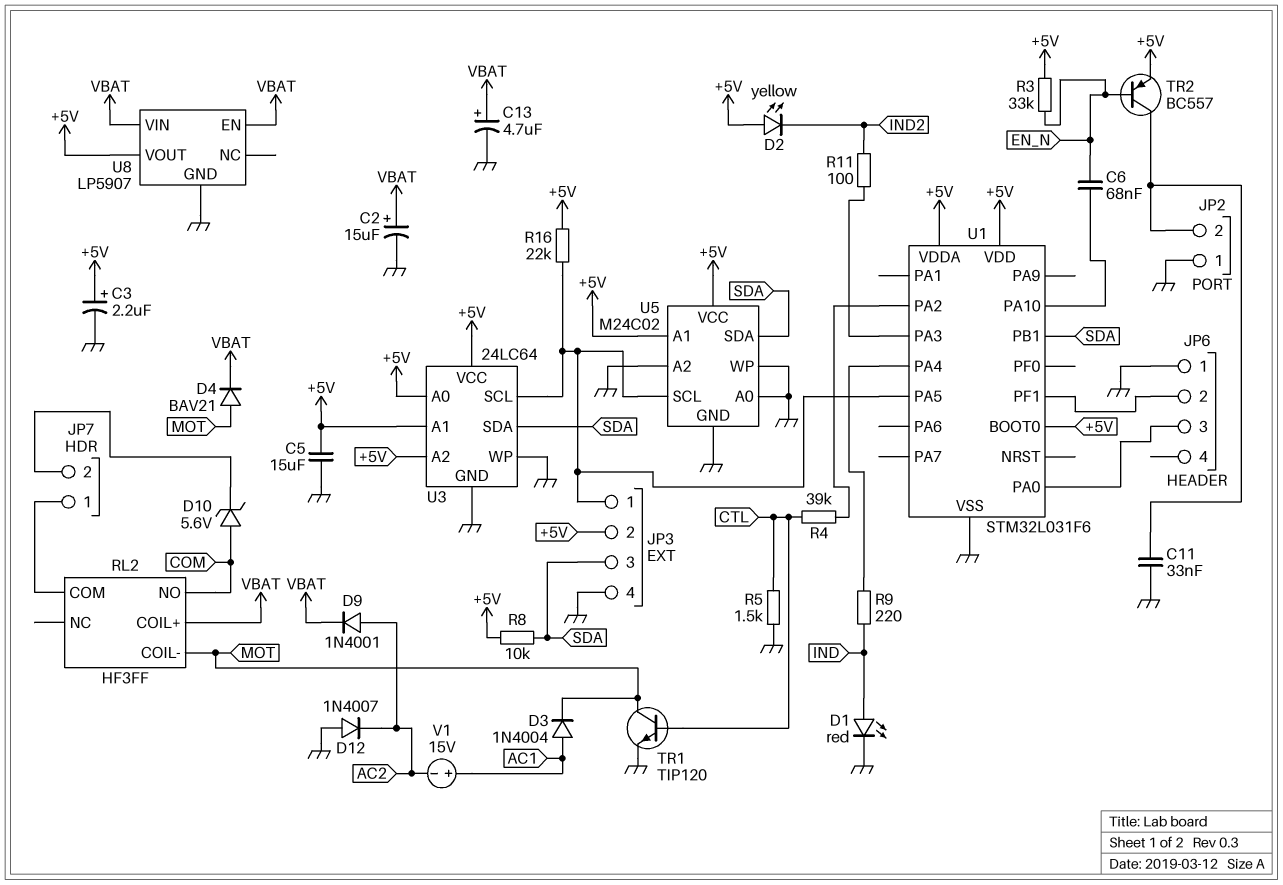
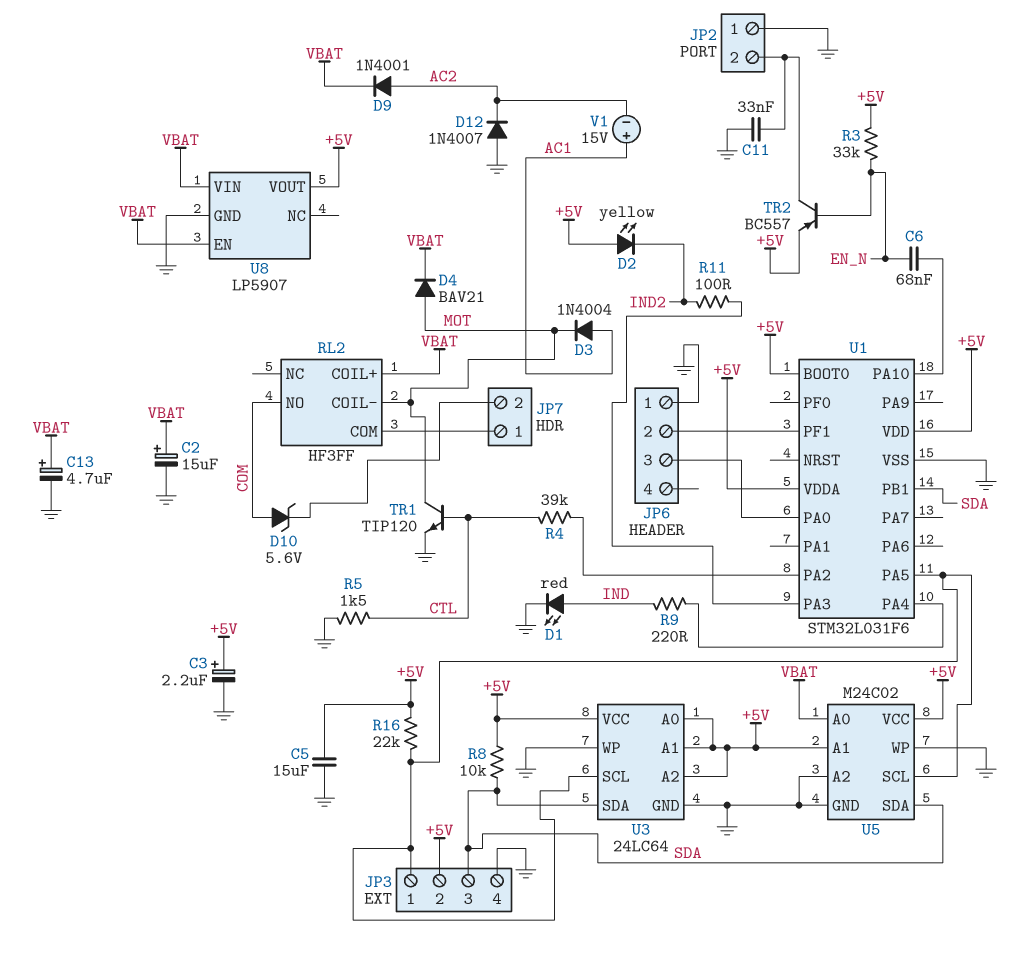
U5 pin A0: GND -> VBAT

